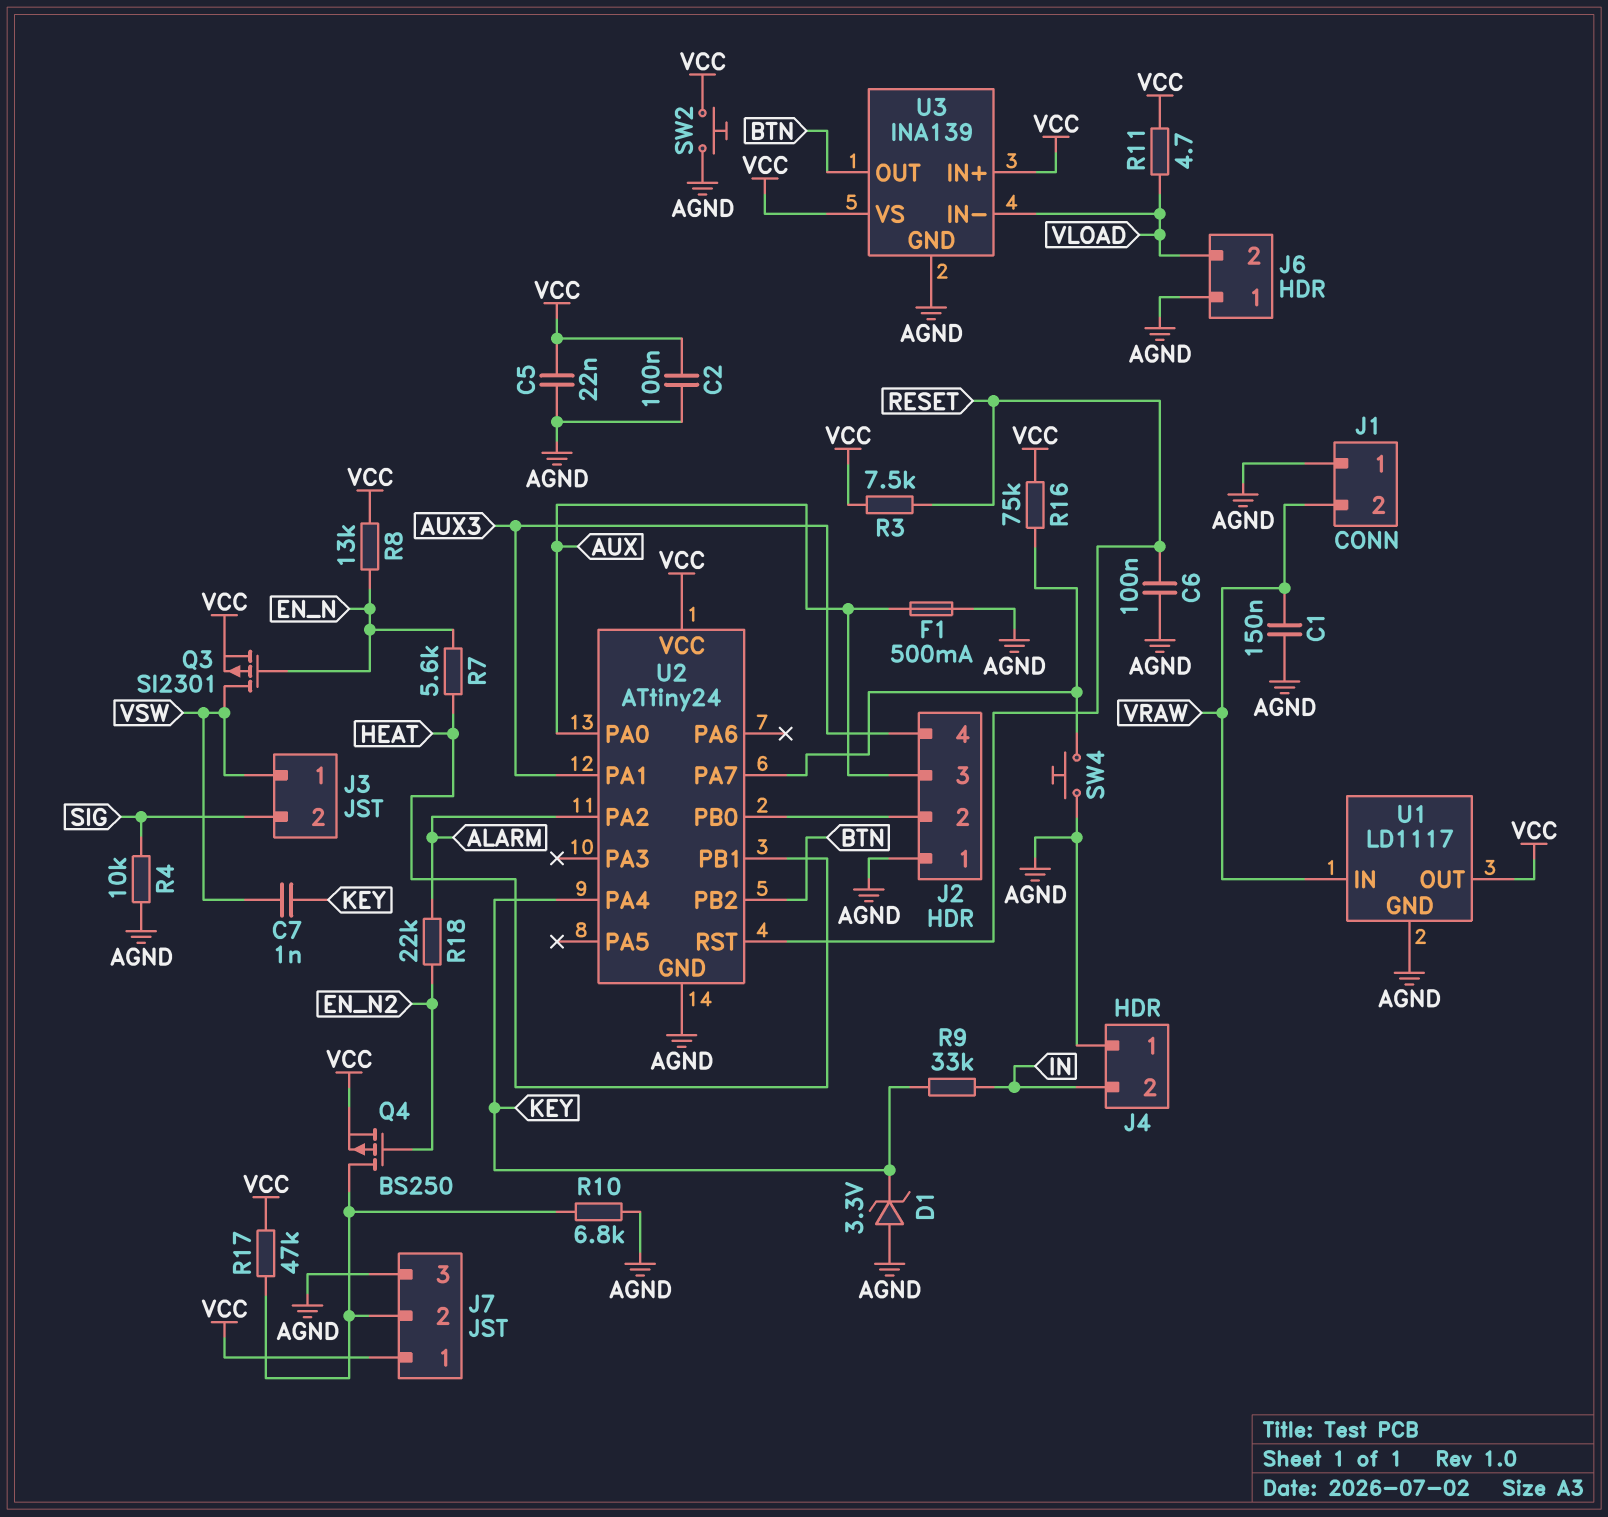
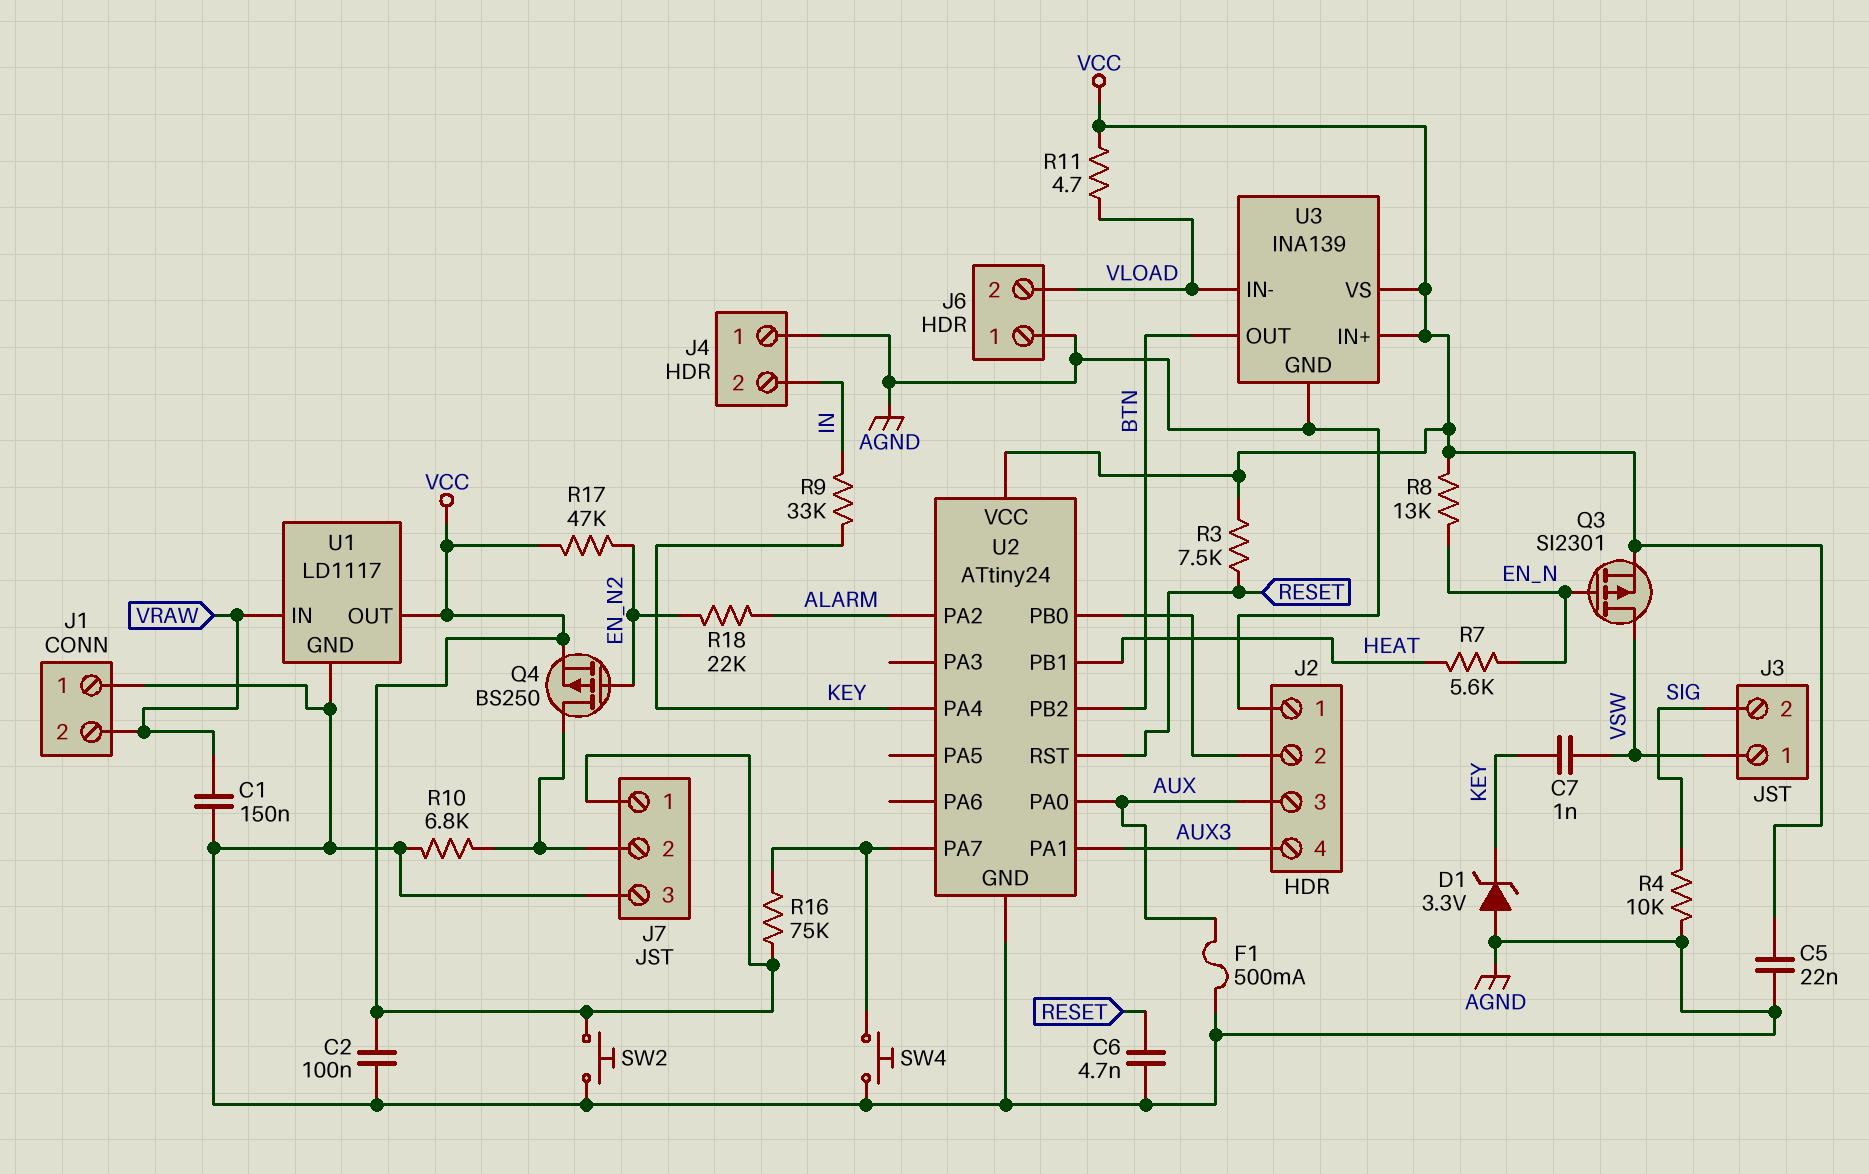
C6: 100nF (AGND, RESET) -> 4.7nF (AGND, RESET)
R17: 47k (J7/2, VCC) -> 47k (EN_N2, VCC)

